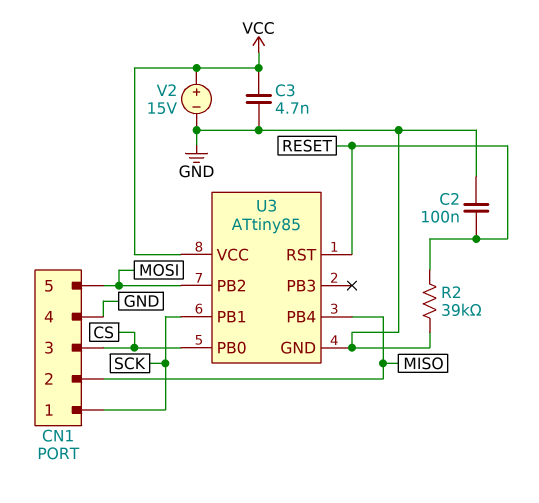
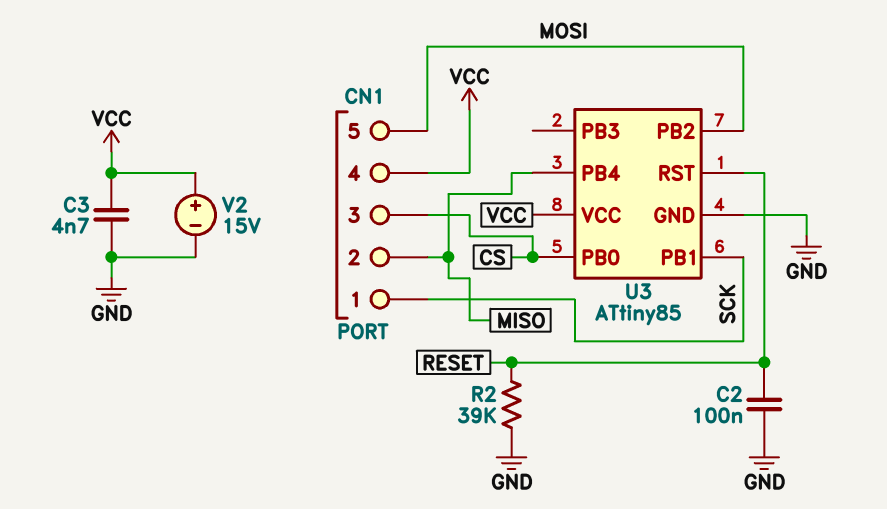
CN1 pin 4: GND -> VCC

